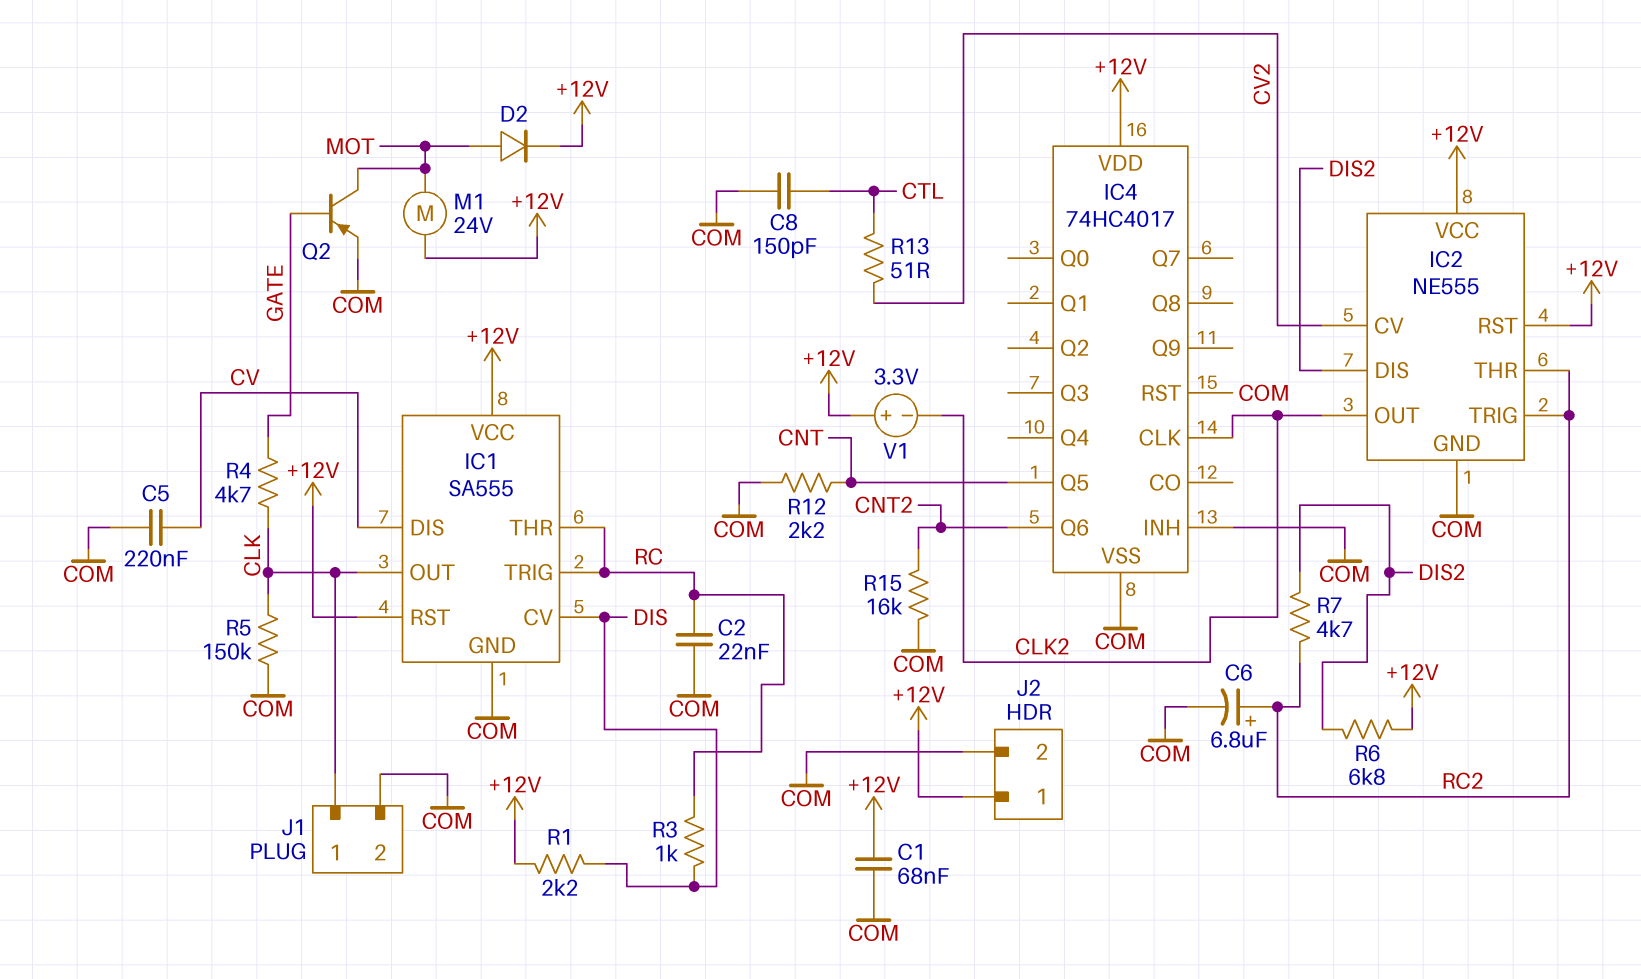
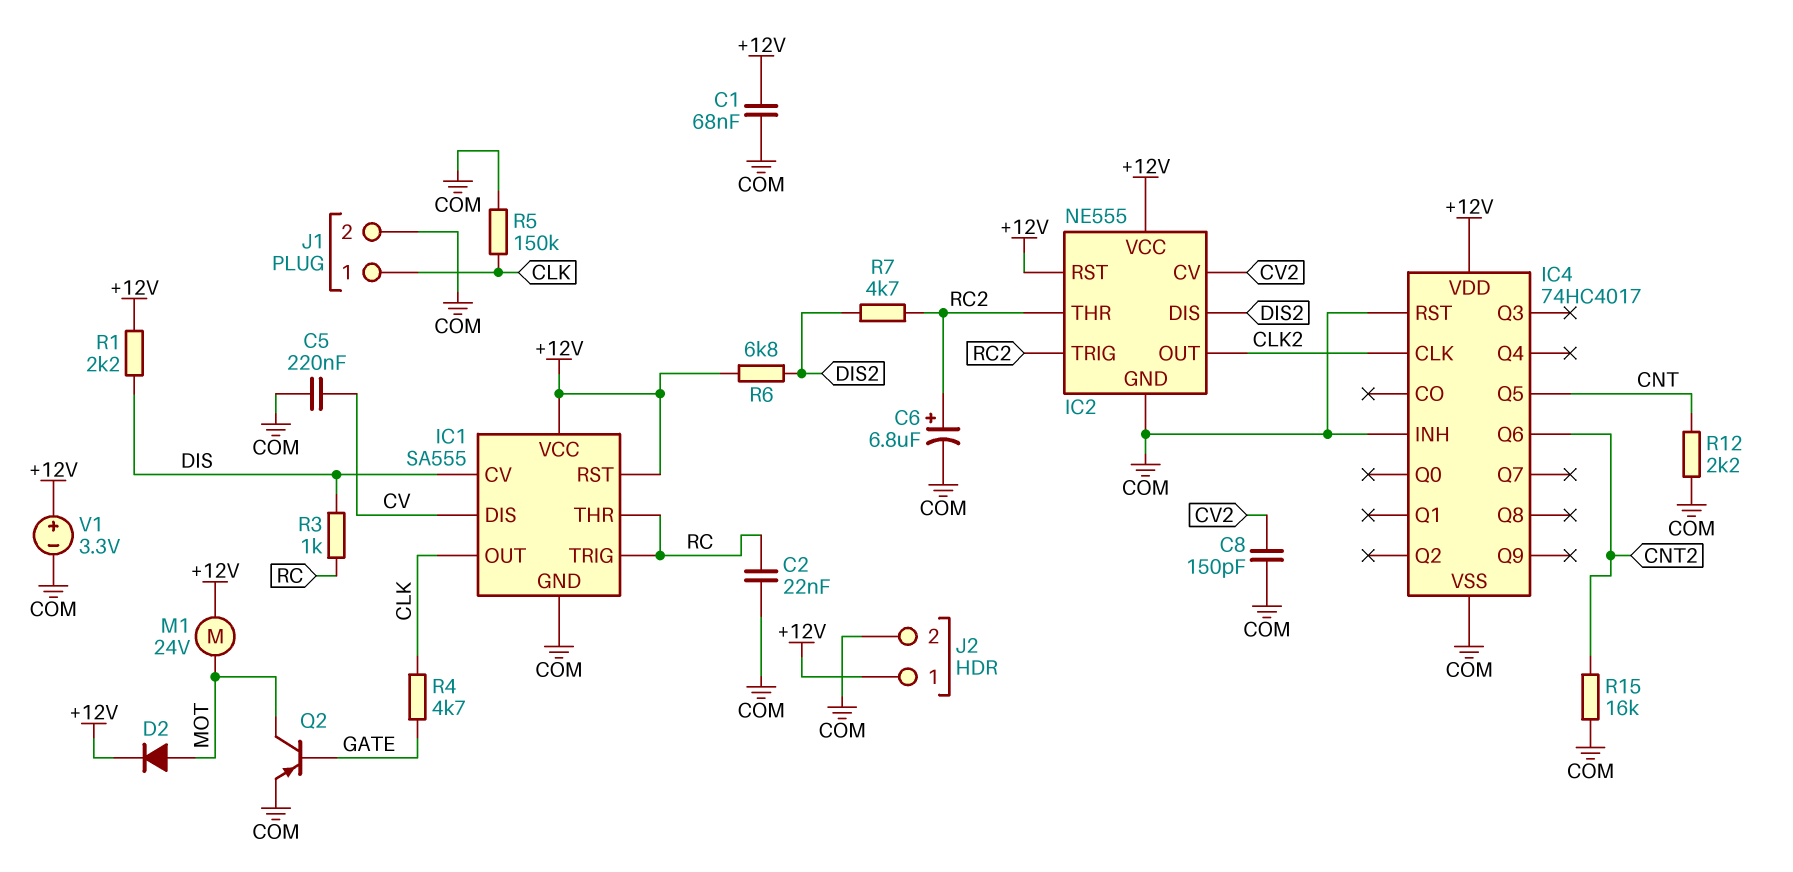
C8: 150pF (COM, CTL) -> 150pF (COM, CV2)
R13: 51 (CTL, CV2) -> none
V1: 3.3V (plus +12V, minus CLK2) -> 3.3V (plus +12V, minus COM)

